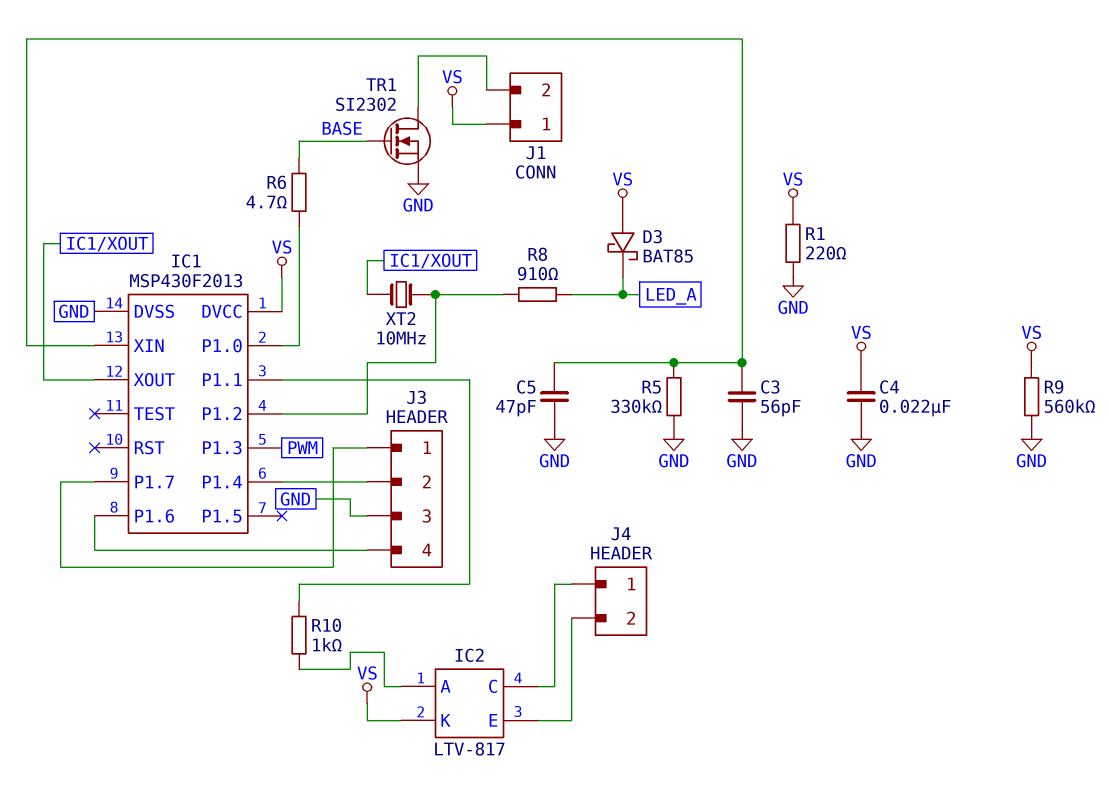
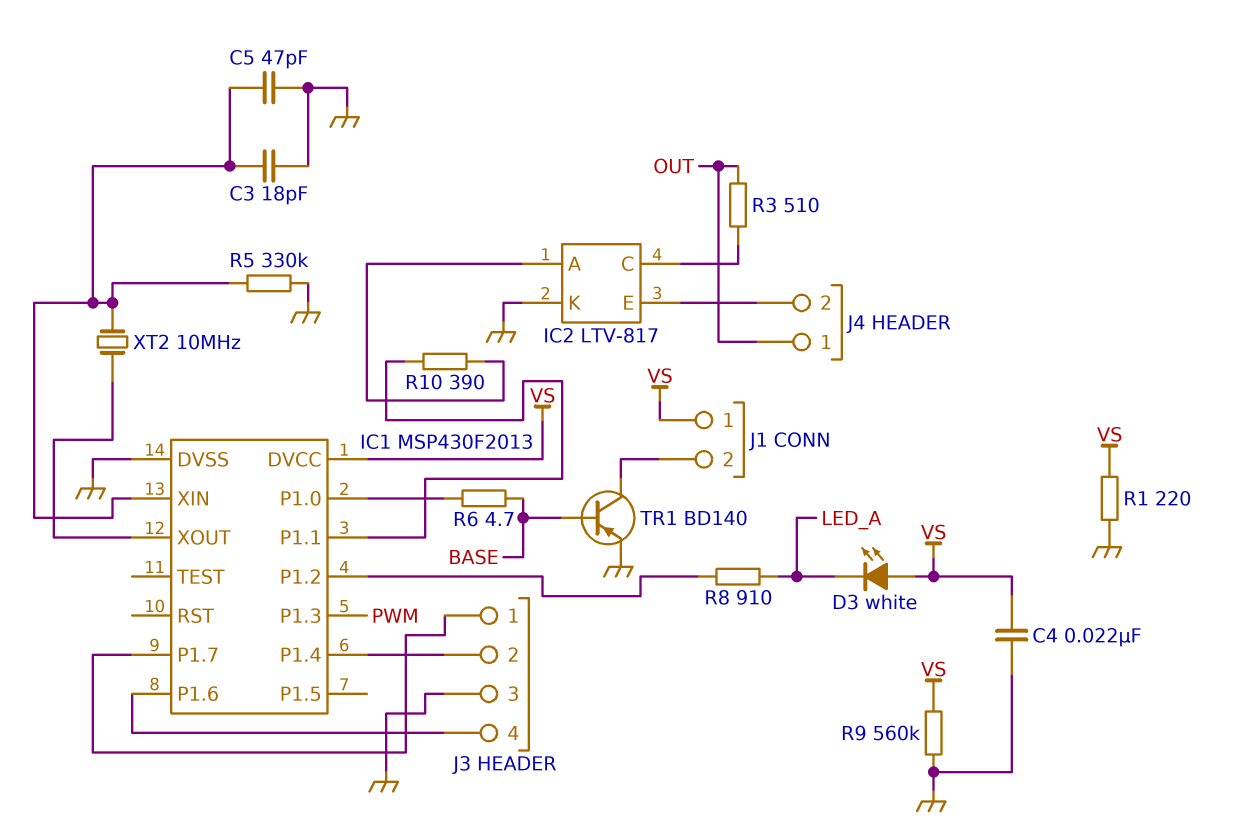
C3: 56pF (GND, IC1/XIN) -> 18pF (GND, IC1/XIN)
D3: schottky BAT85 (A VS, K LED_A) -> LED white (A VS, K LED_A)
IC2 pin K: VS -> GND
J4 pin 1: IC2/C -> OUT
R3: none -> 510 (IC2/C, OUT)
R10: 1k (IC1/P1.1, IC2/A) -> 390 (IC1/P1.1, IC2/A)
TR1: NMOS SI2302 (G BASE, D J1/2, S GND) -> PNP BD140 (B BASE, C J1/2, E GND)
XT2: 10MHz (IC1/P1.2, IC1/XOUT) -> 10MHz (IC1/XIN, IC1/XOUT)

